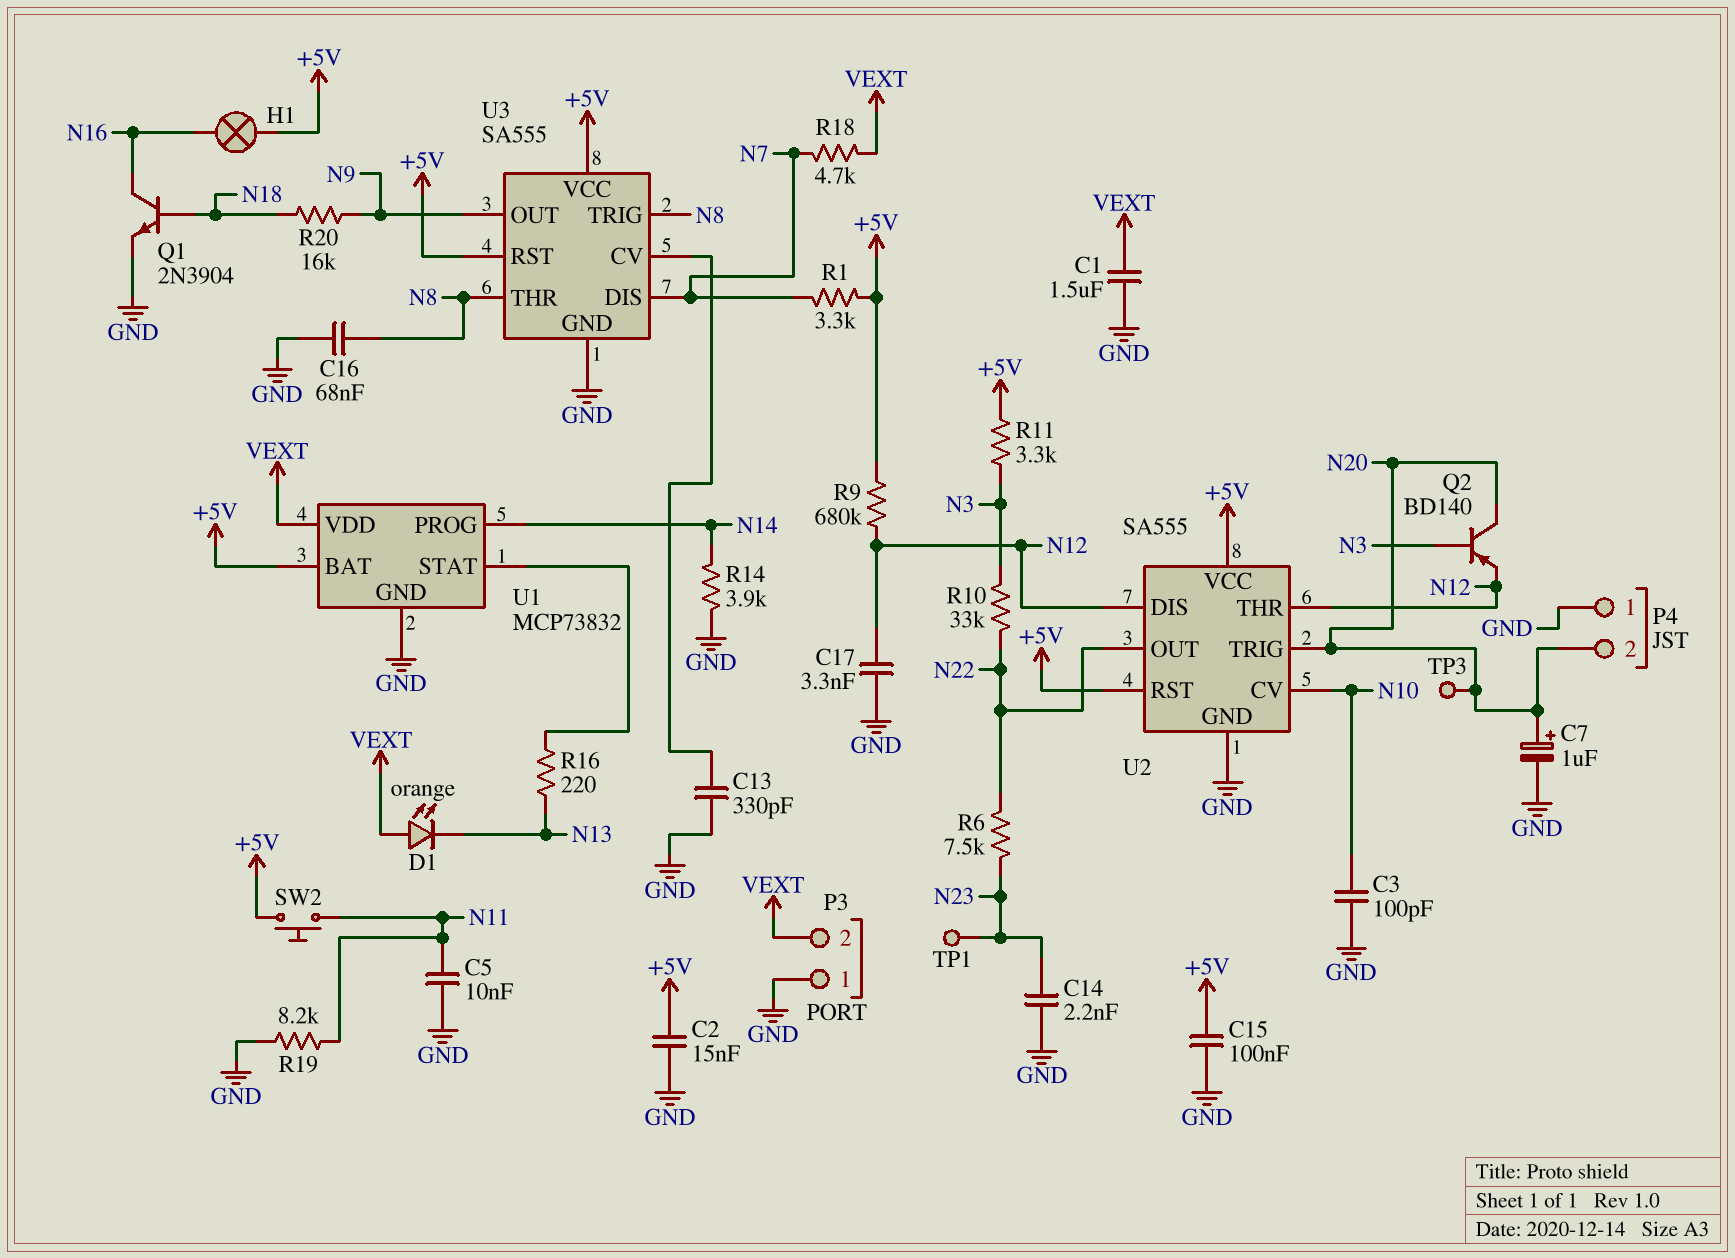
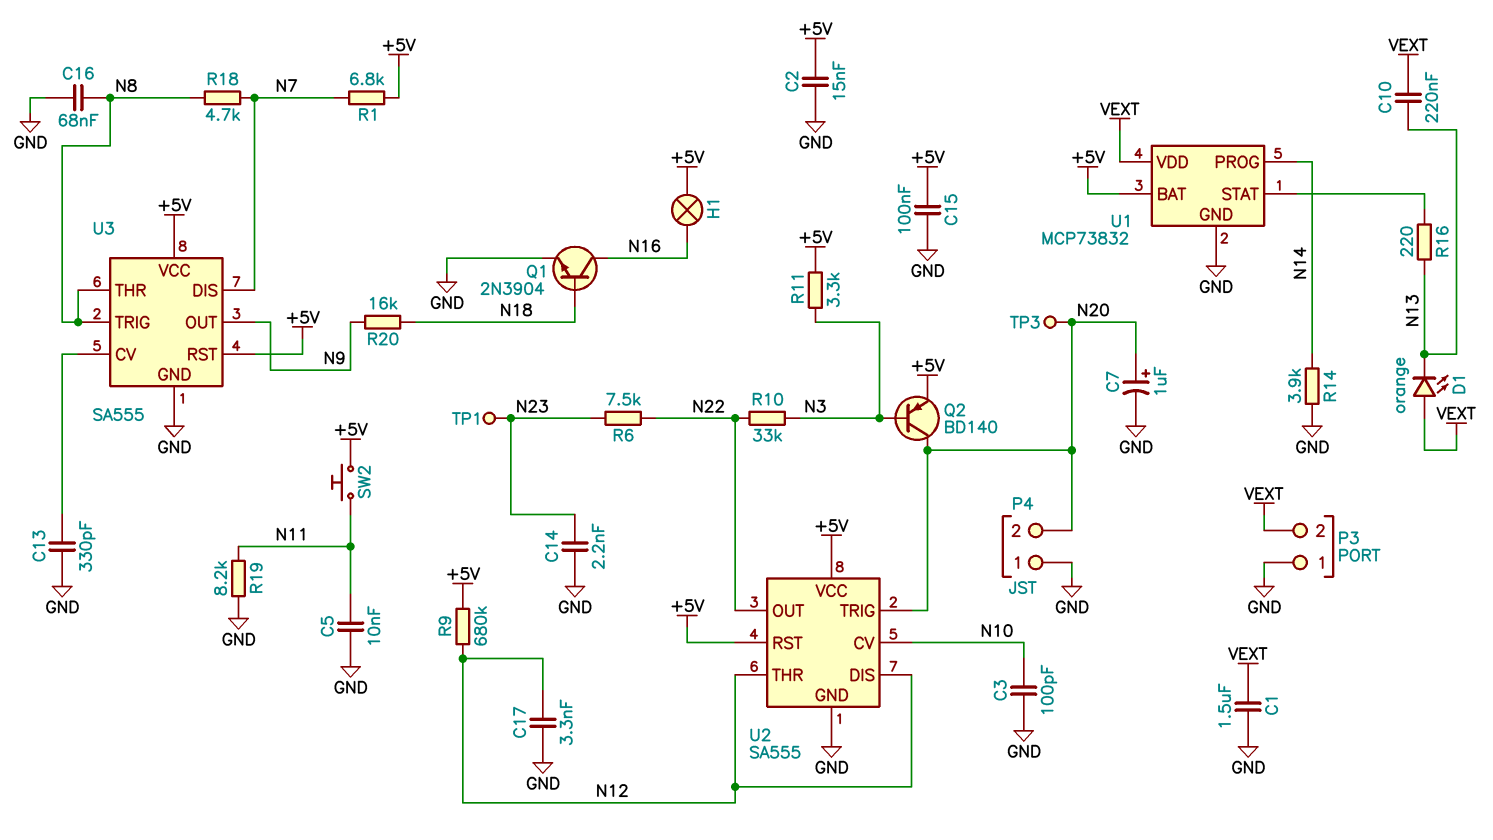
C10: none -> 220nF (N13, VEXT)
Q2: PNP BD140 (B N3, C N20, E N12) -> PNP BD140 (B N3, C N20, E +5V)
R1: 3.3k (+5V, N7) -> 6.8k (+5V, N7)
R18: 4.7k (N7, VEXT) -> 4.7k (N7, N8)

